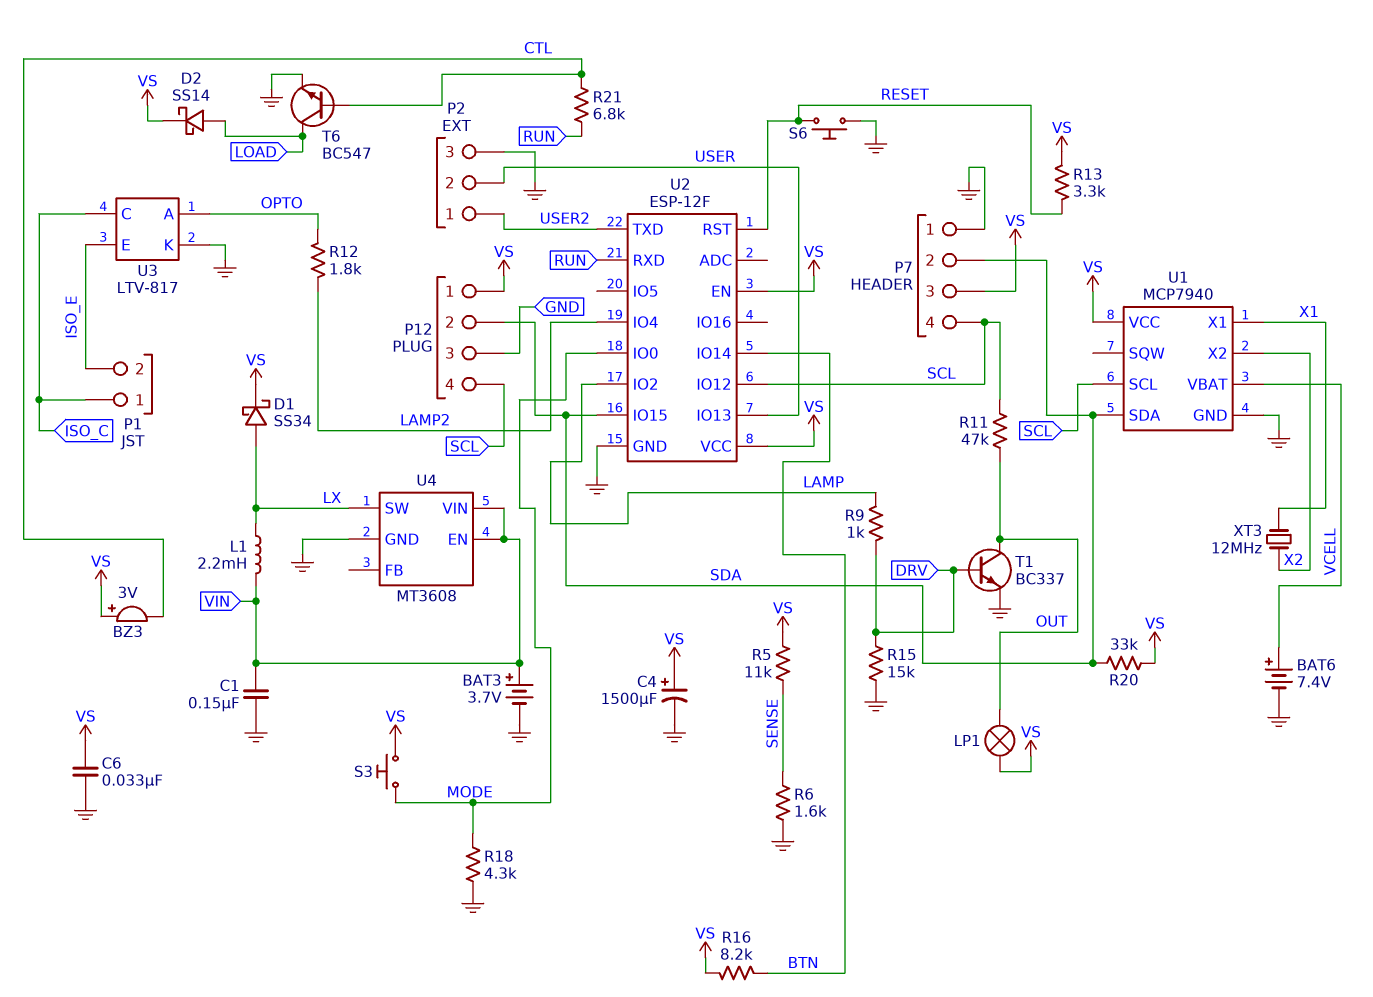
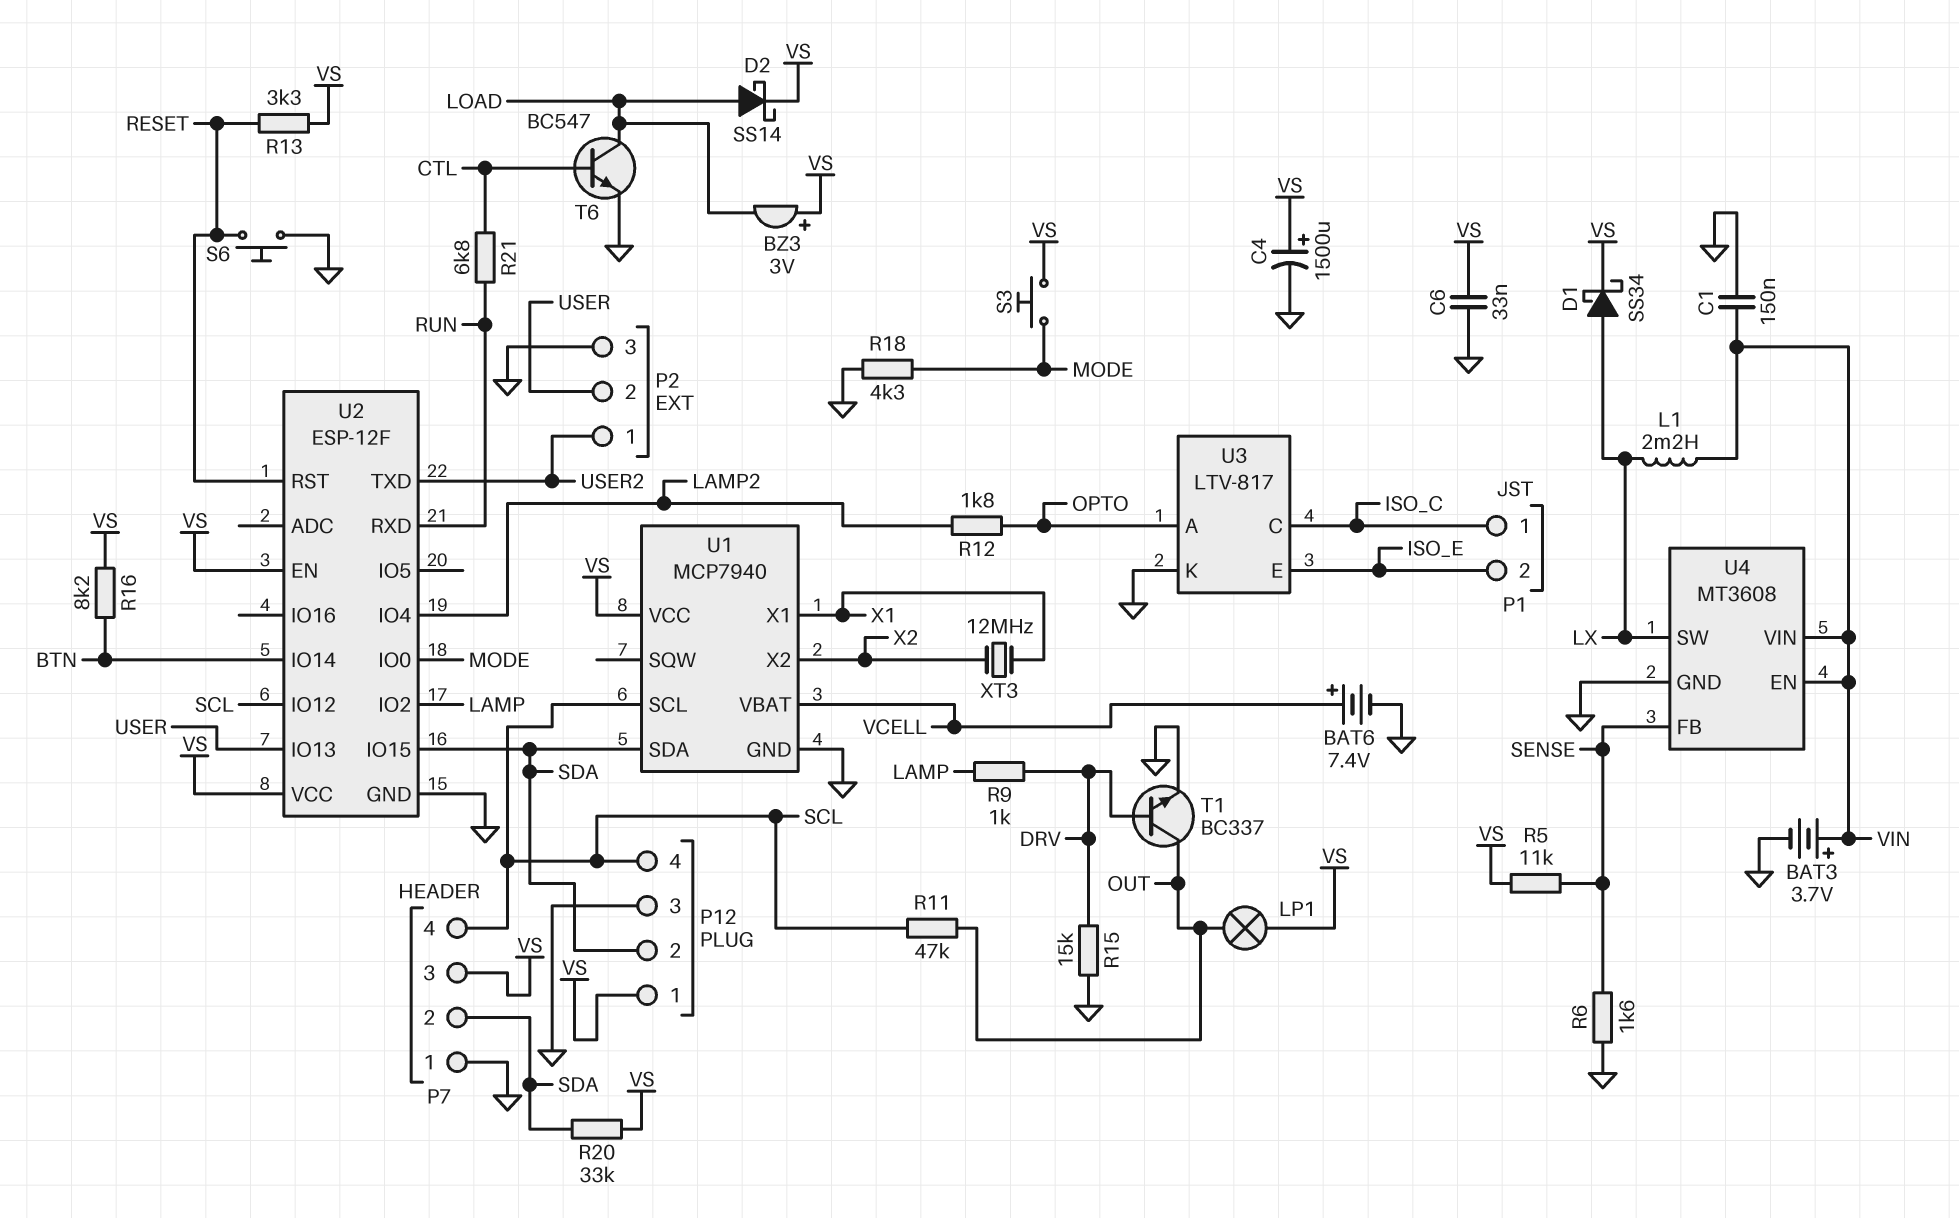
BZ3: buzzer 3V (plus VS, minus CTL) -> buzzer 3V (plus VS, minus LOAD)
U4 pin FB: none -> SENSE

